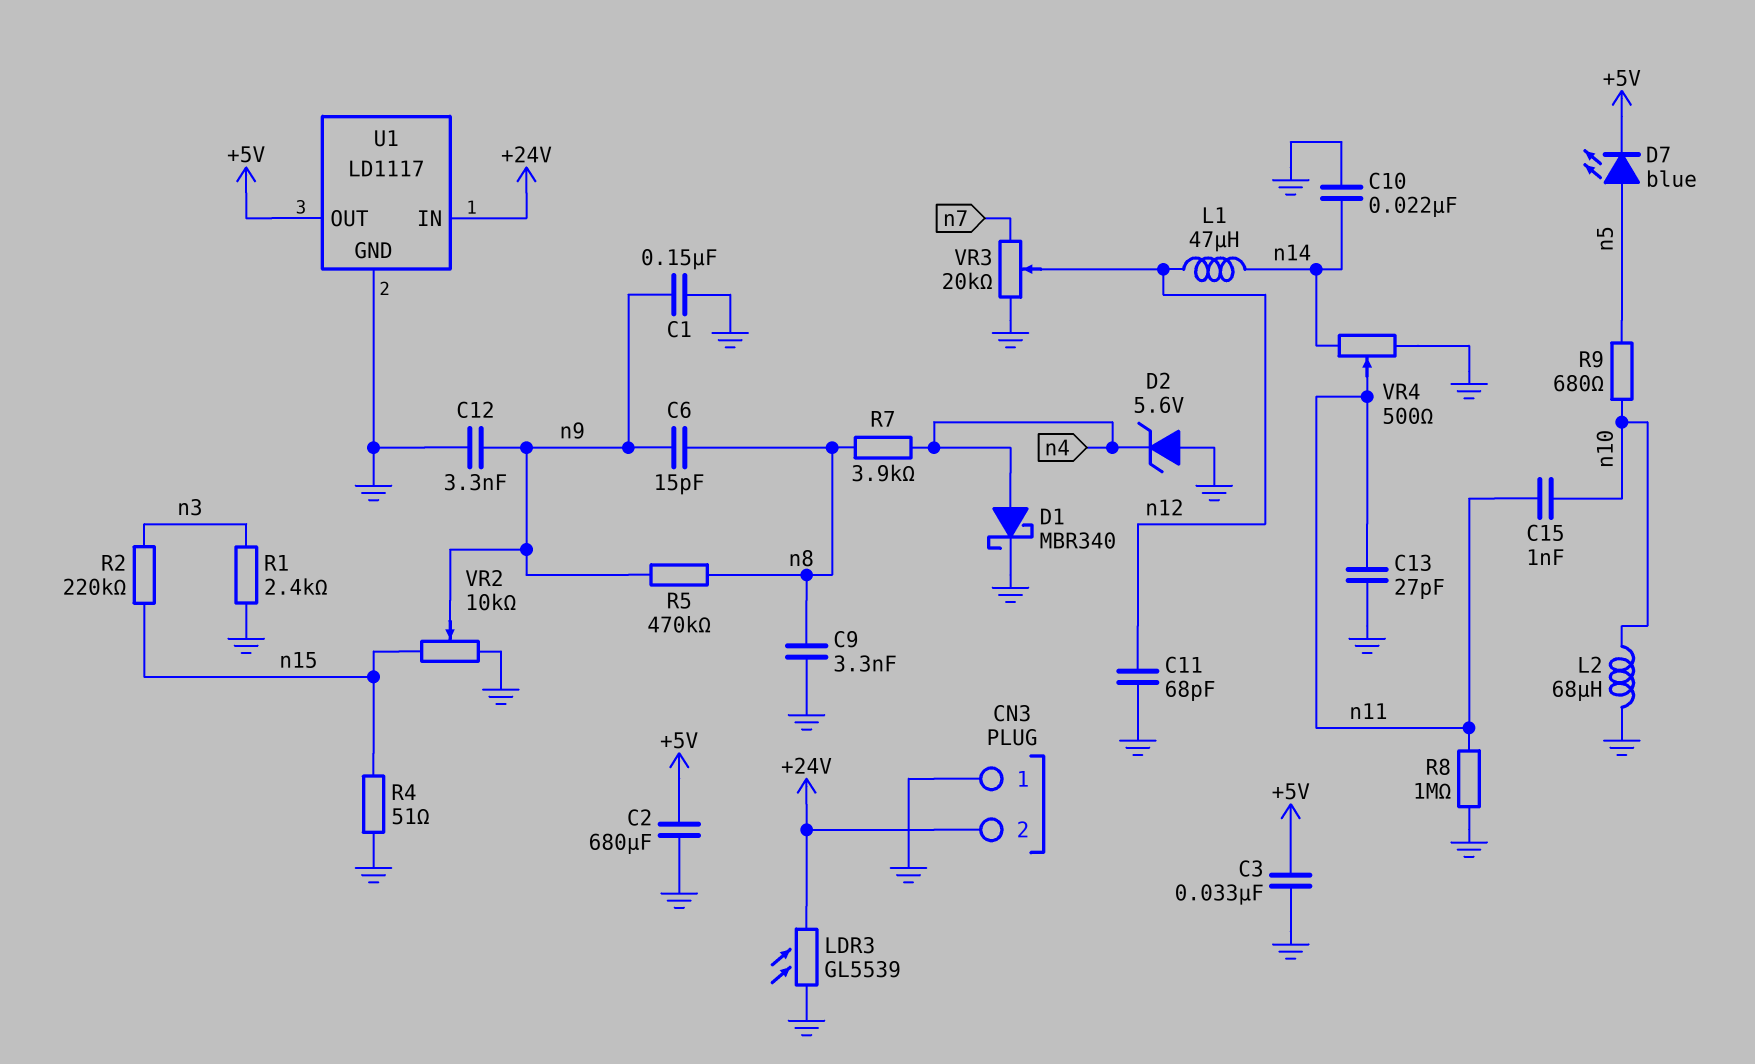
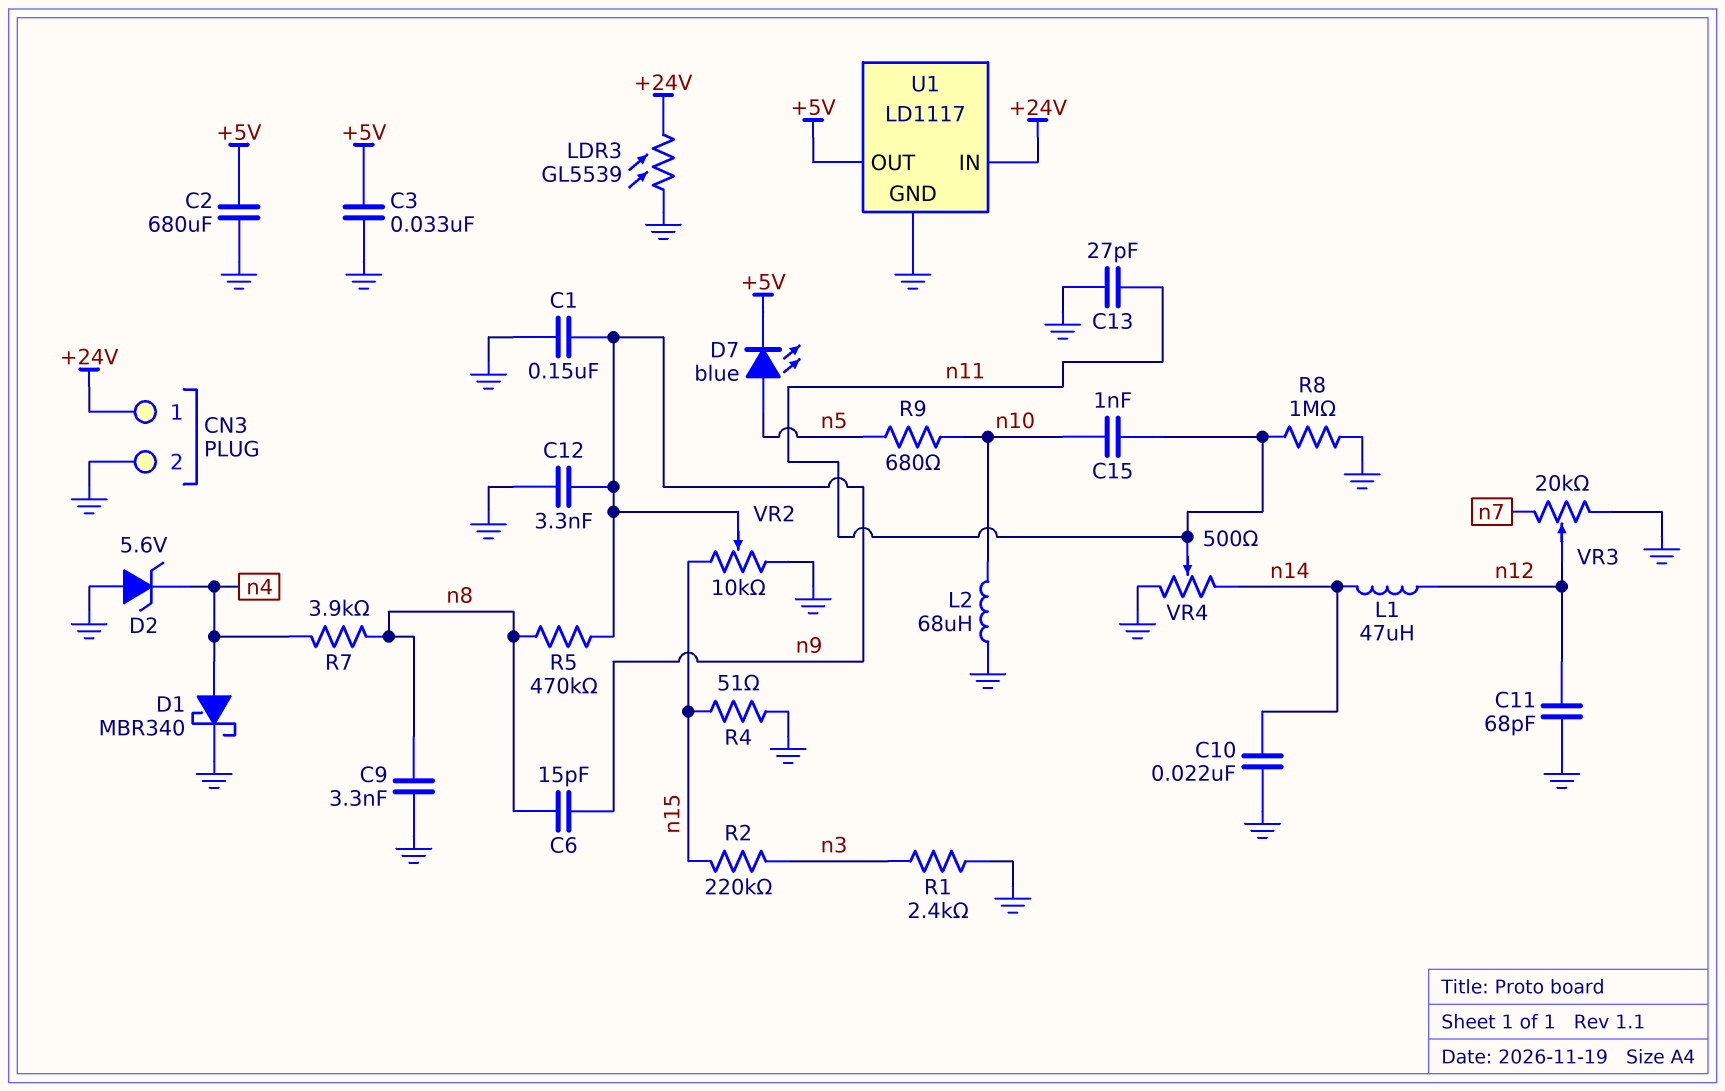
CN3 pin 1: GND -> +24V
CN3 pin 2: +24V -> GND

